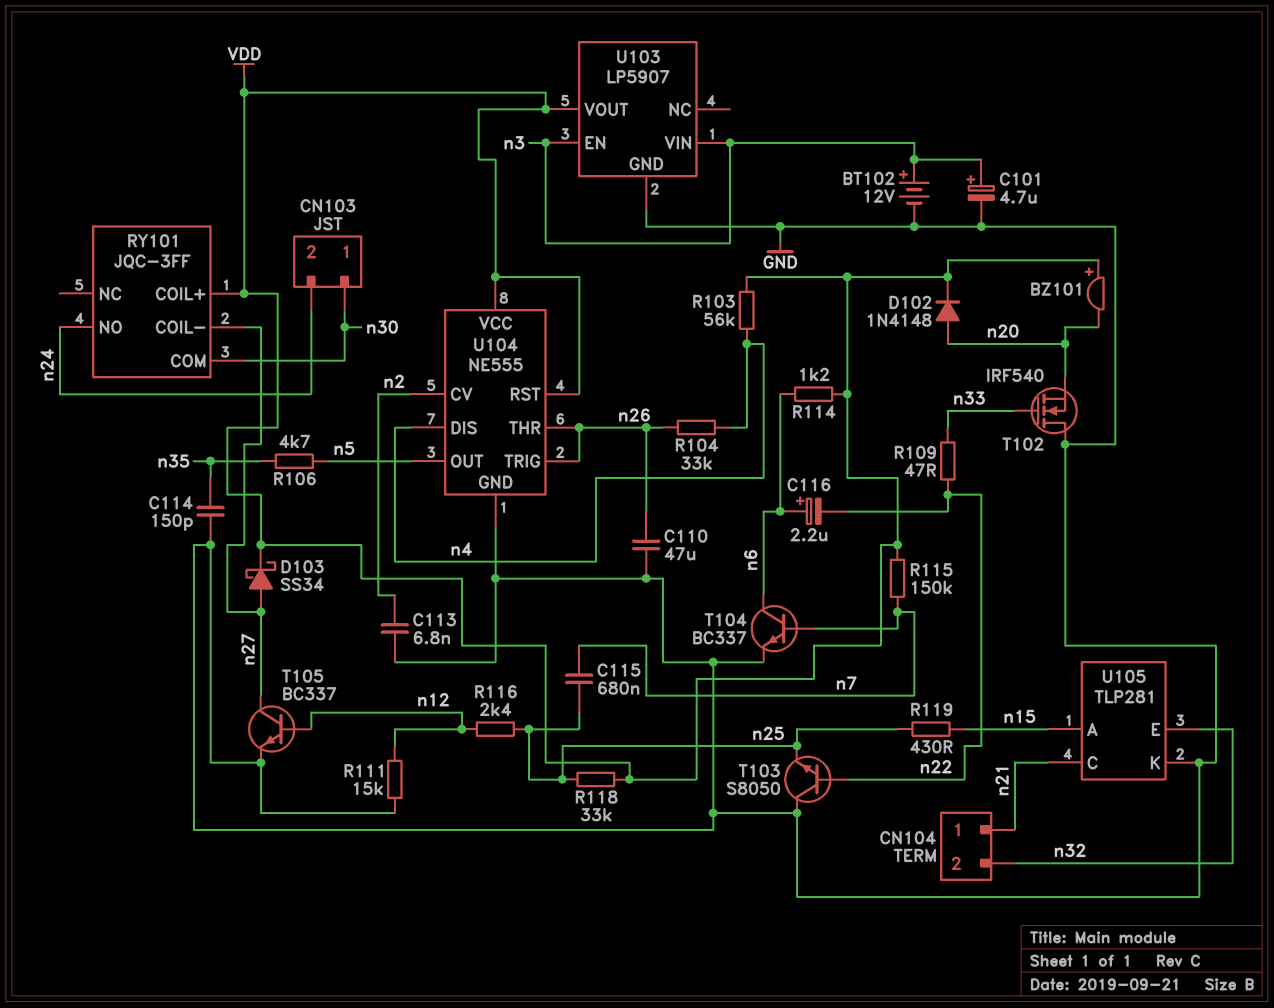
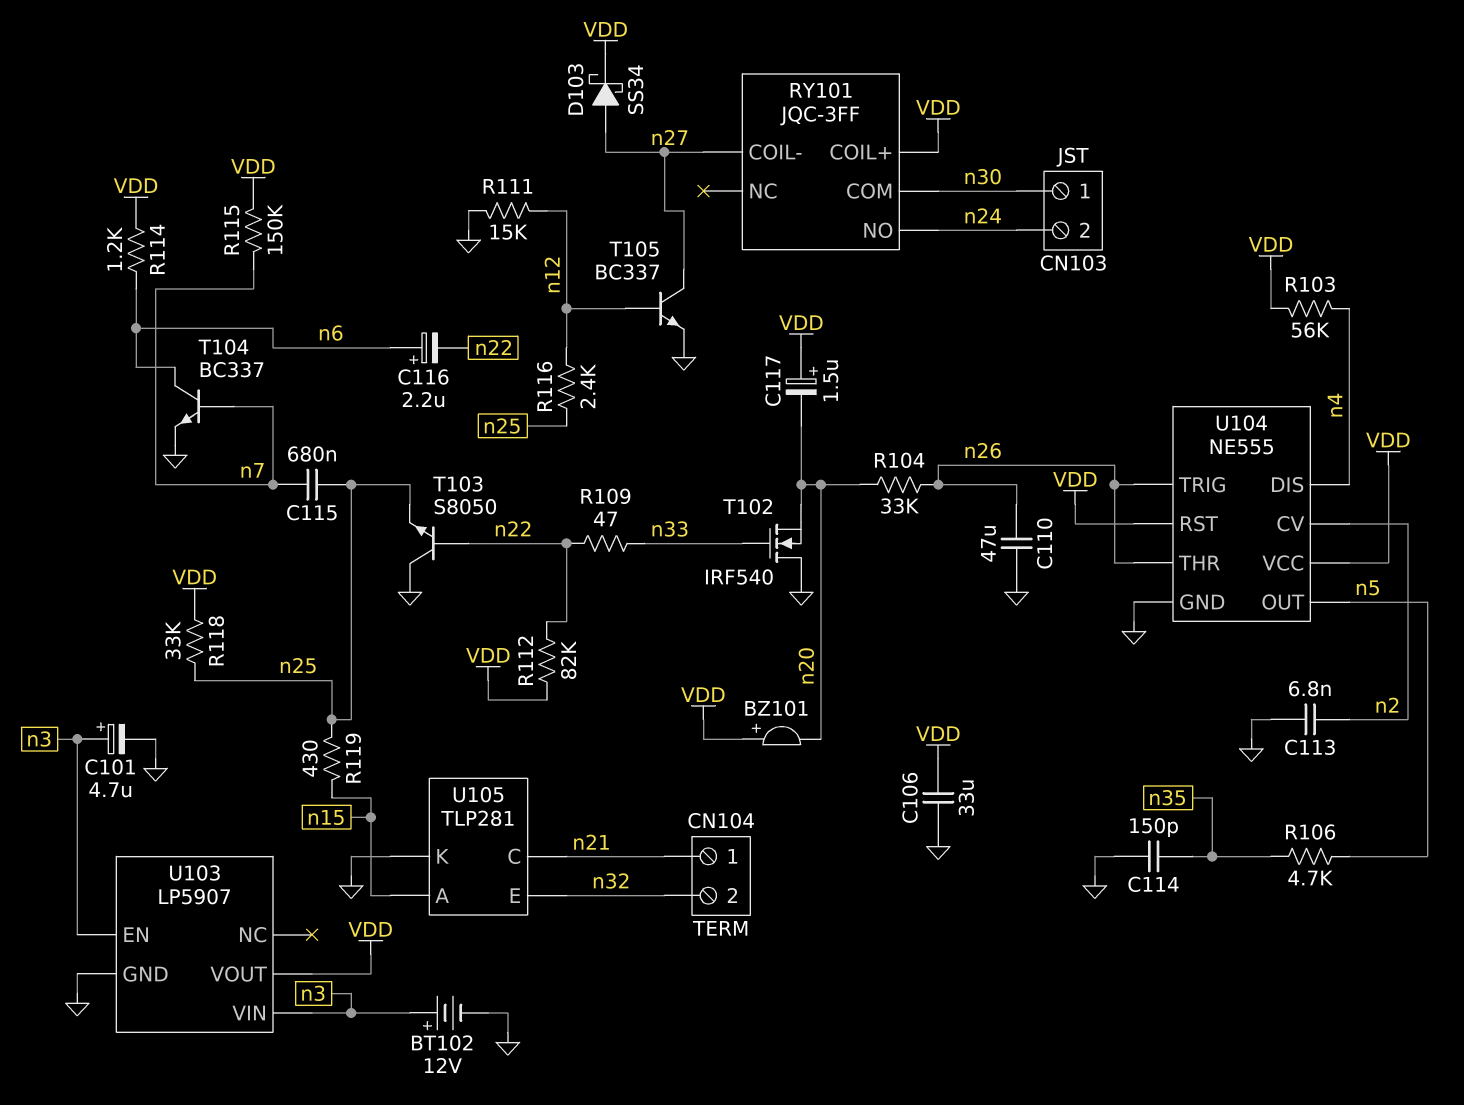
C106: none -> 33uF (GND, VDD)
C117: none -> 1.5uF (plus VDD, minus n20)
D102: diode 1N4148 (A n20, K VDD) -> none
R104: 33k (n4, n26) -> 33k (n20, n26)
R112: none -> 82k (VDD, n22)

